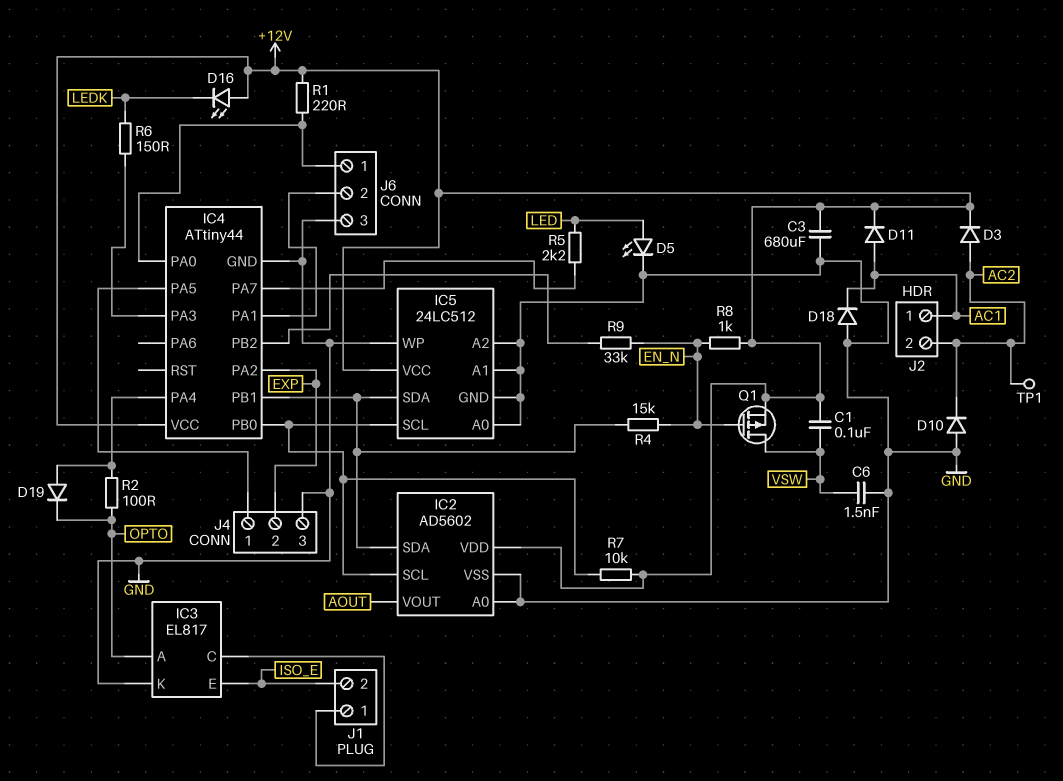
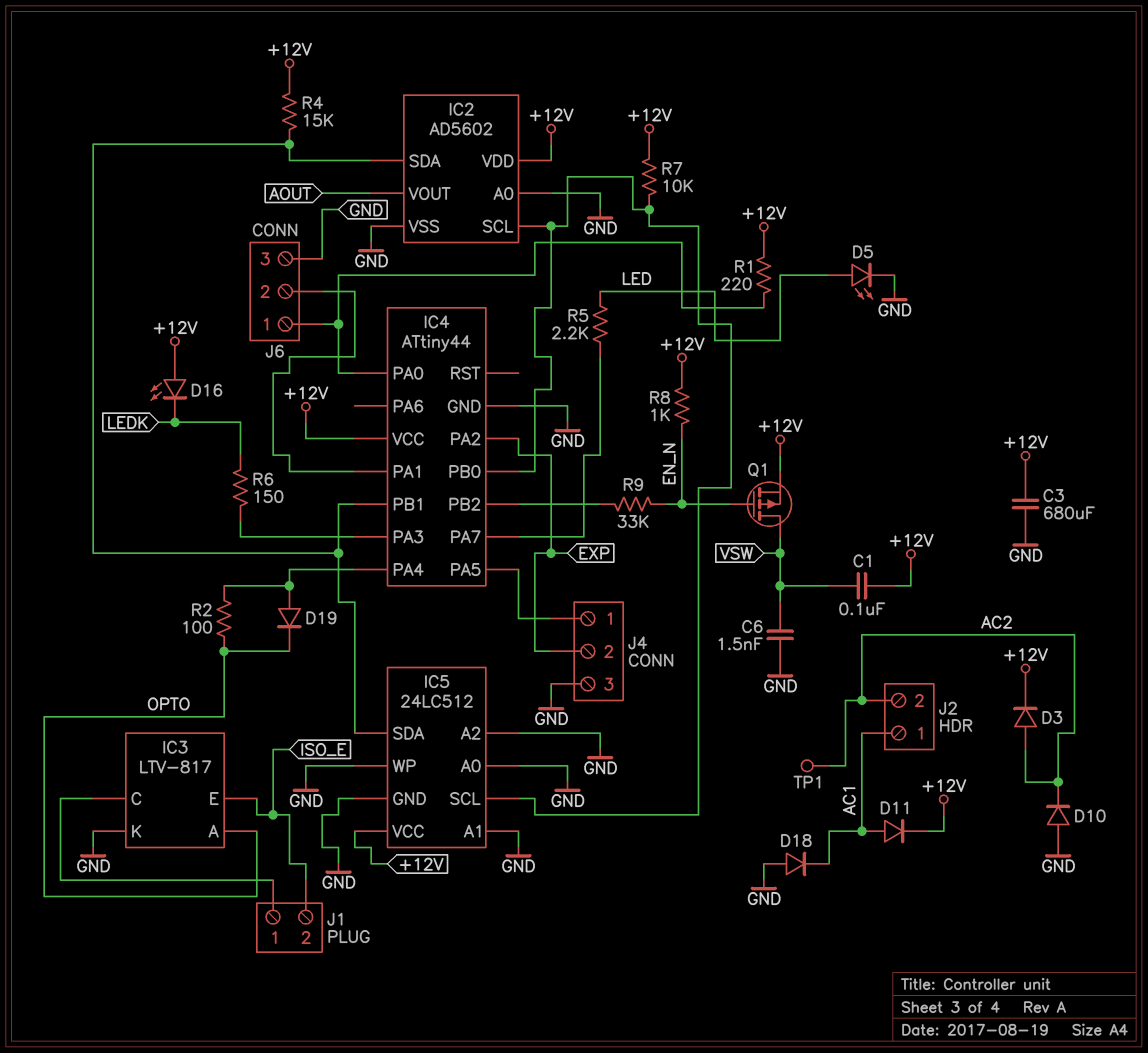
IC3: EL817 -> LTV-817
R4: 15k (EN_N, IC2/SDA) -> 15k (+12V, IC2/SDA)

